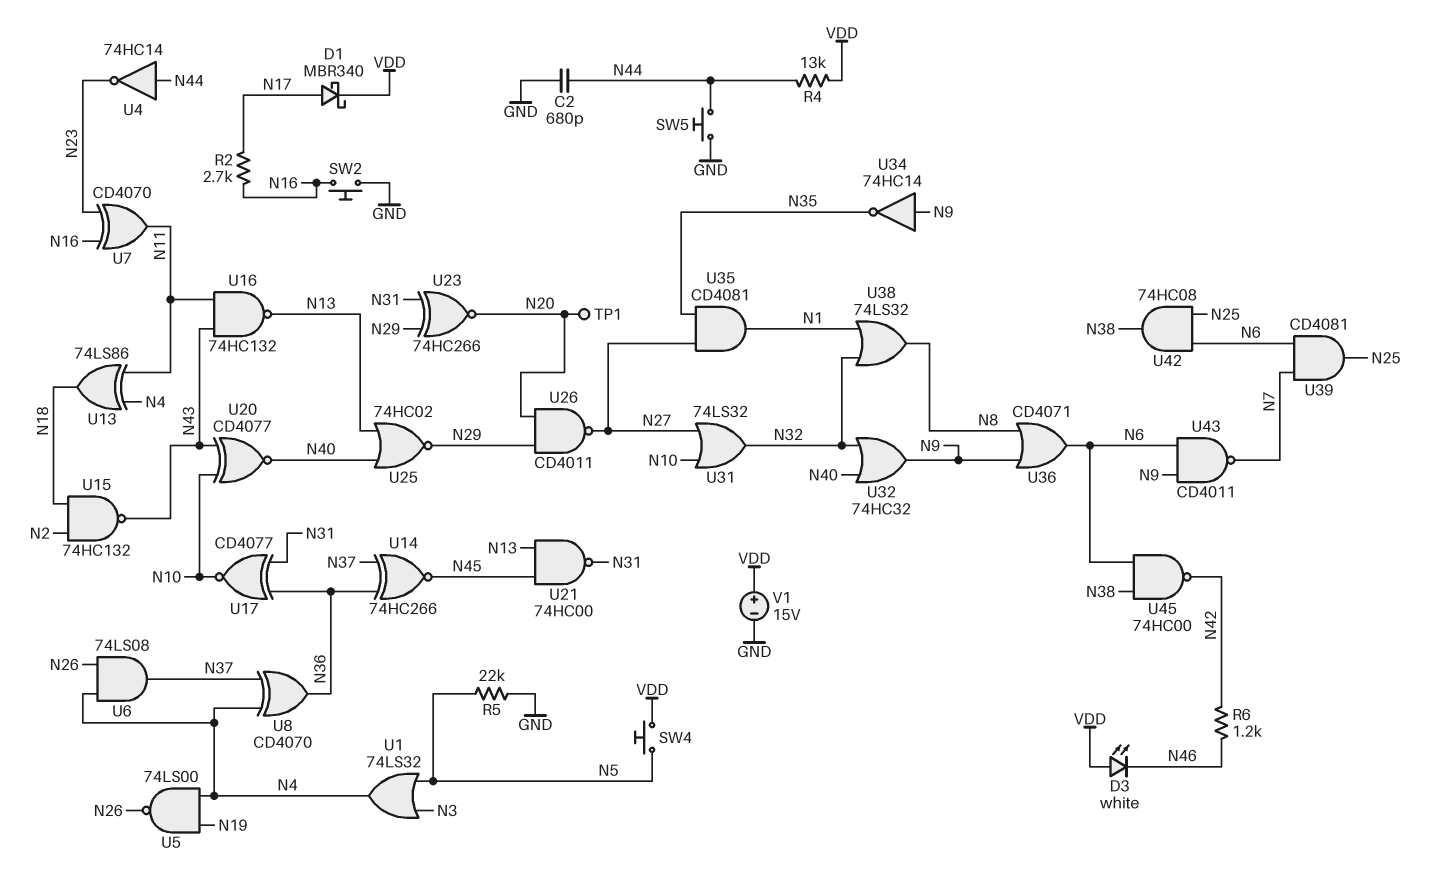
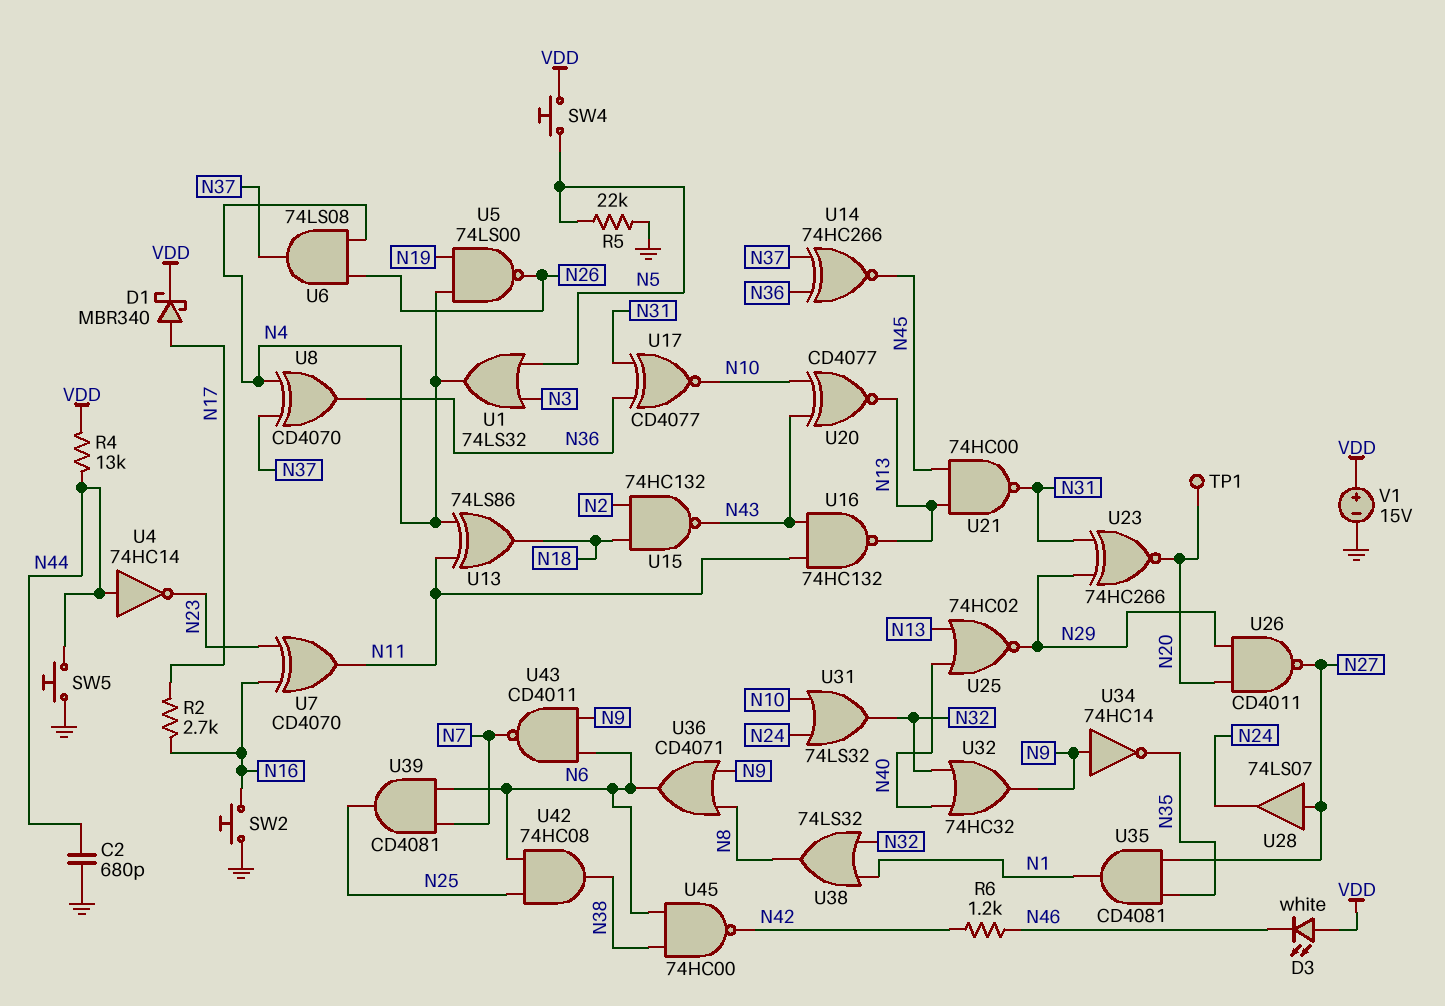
U20: XNOR CD4077 (in N10, in N43, out N40) -> XNOR CD4077 (in N10, in N43, out N13)
U28: none -> buffer 74LS07 (in N27, out N24)
U31: OR 74LS32 (in N10, in N27, out N32) -> OR 74LS32 (in N10, in N24, out N32)

